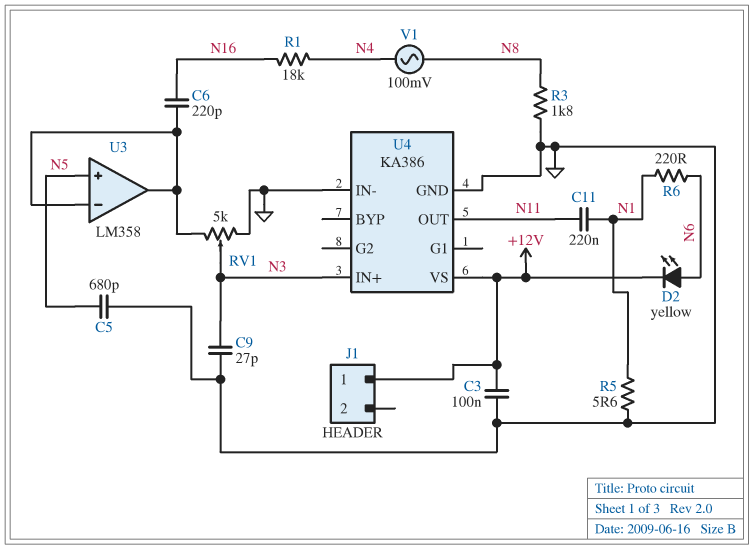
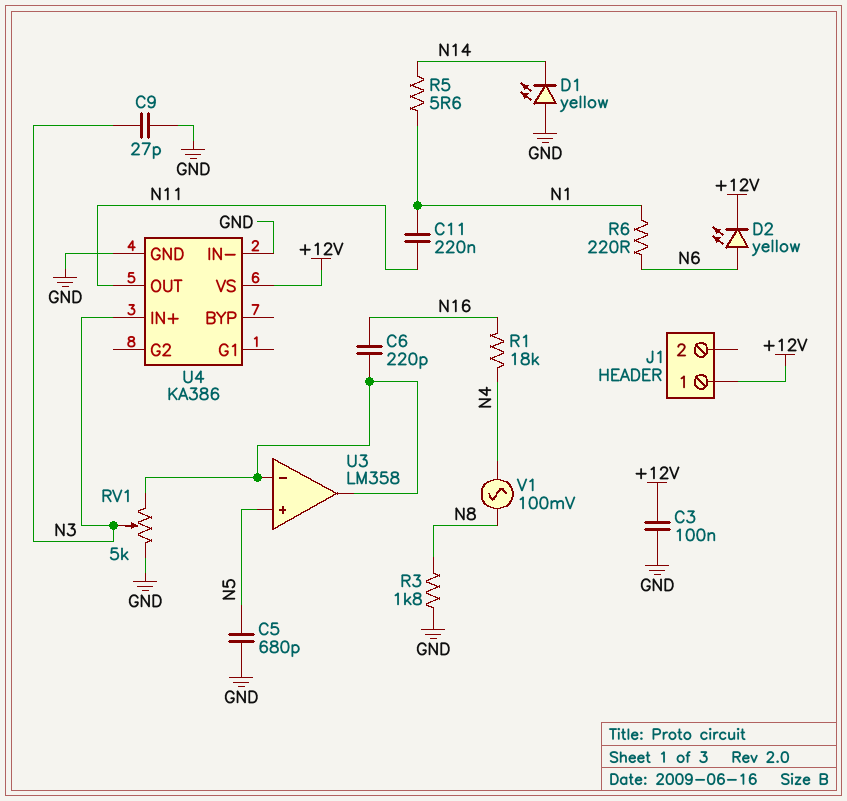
D1: none -> LED yellow (A GND, K N14)
R5: 5.6 (GND, N1) -> 5.6 (N1, N14)

